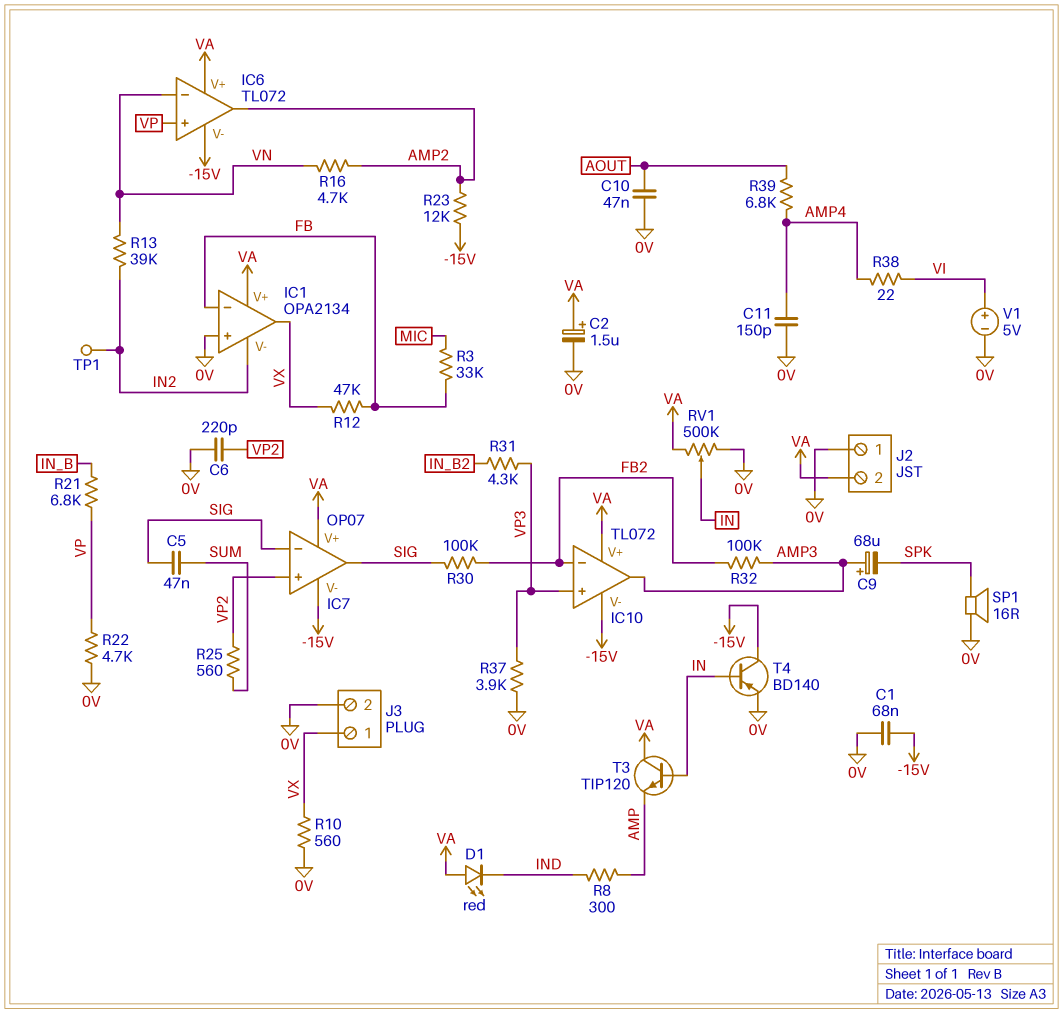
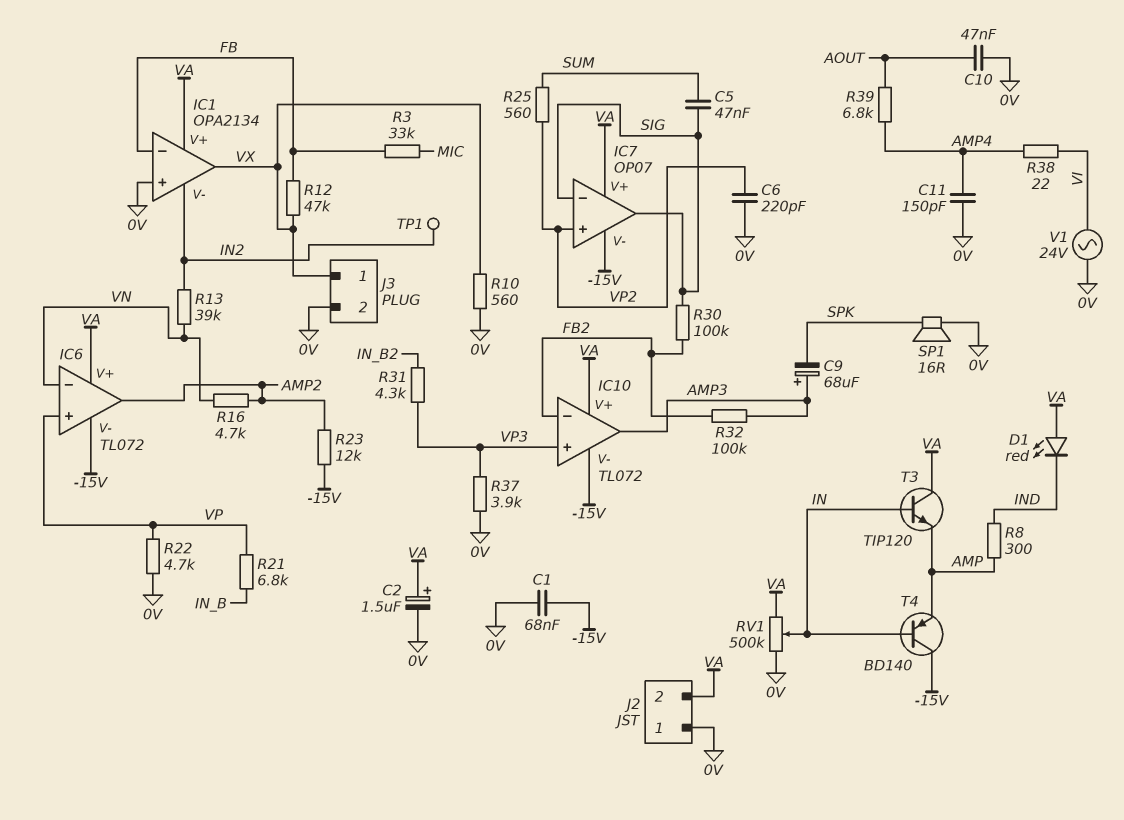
T4: PNP BD140 (B IN, C -15V, E 0V) -> PNP BD140 (B IN, C -15V, E AMP)
V1: 5V (plus VI, minus 0V) -> AC 24V (0V, VI)

